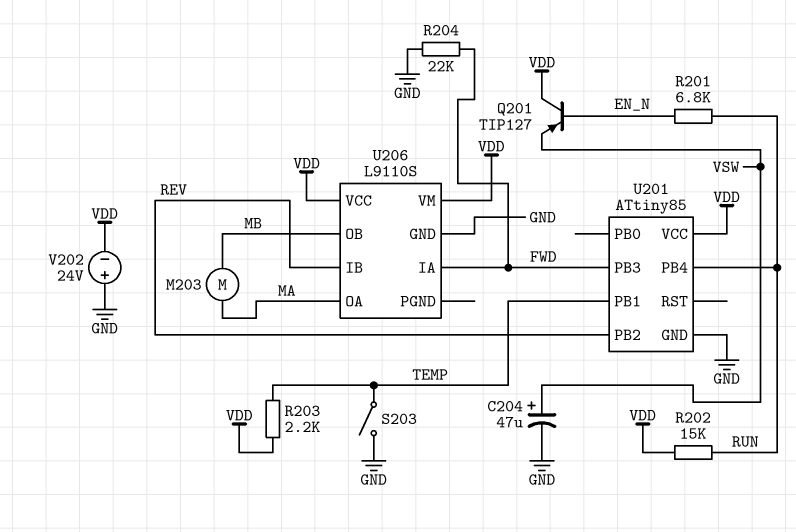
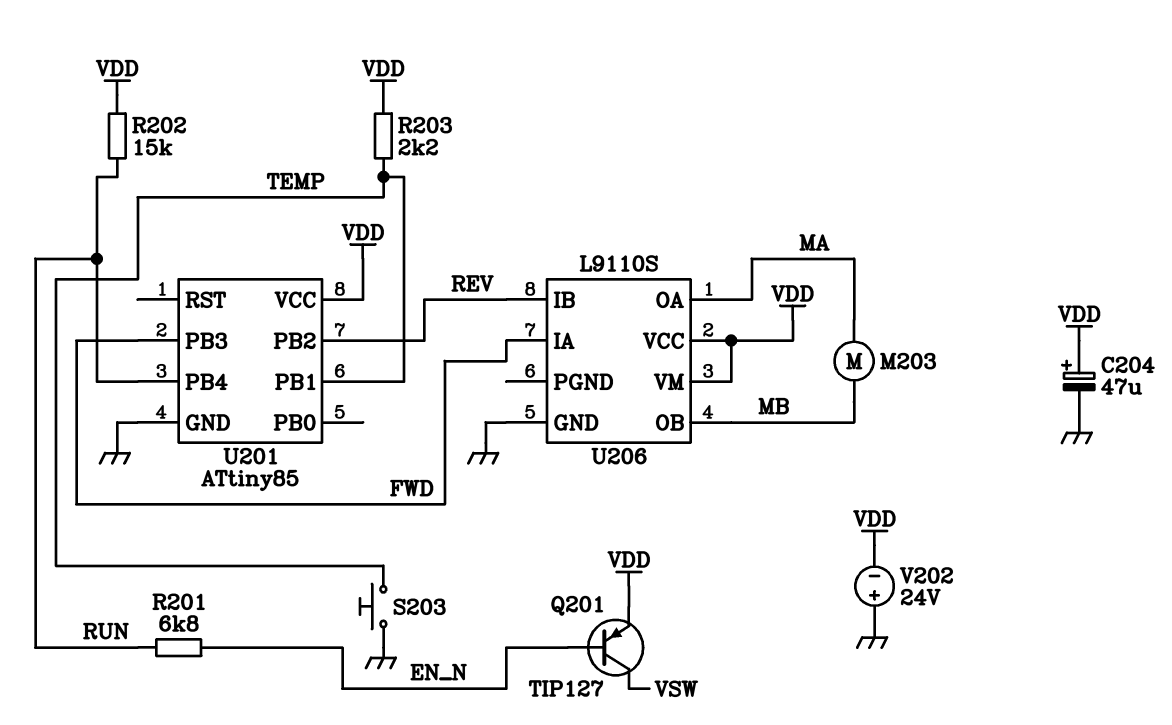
C204: 47uF (plus VSW, minus GND) -> 47uF (plus VDD, minus GND)
Q201: PNP TIP127 (B EN_N, C VDD, E VSW) -> PNP TIP127 (B EN_N, C VSW, E VDD)
R204: 22k (FWD, GND) -> none
S203: switch (GND, TEMP) -> button (GND, TEMP)

